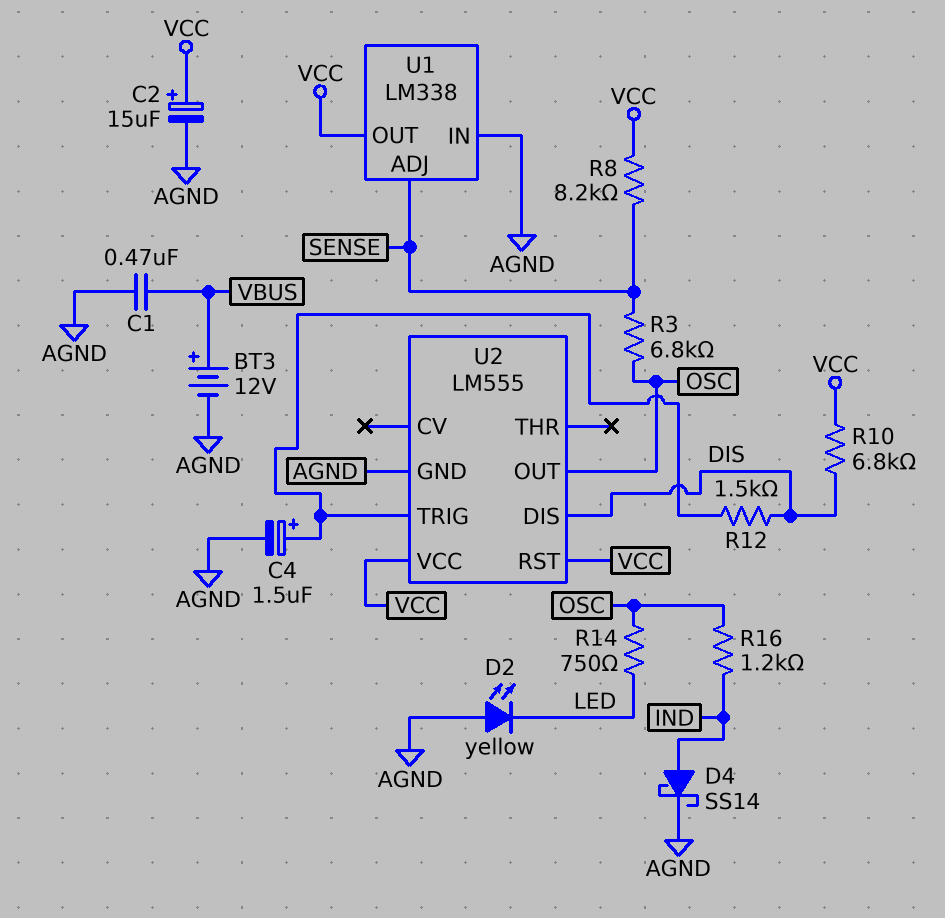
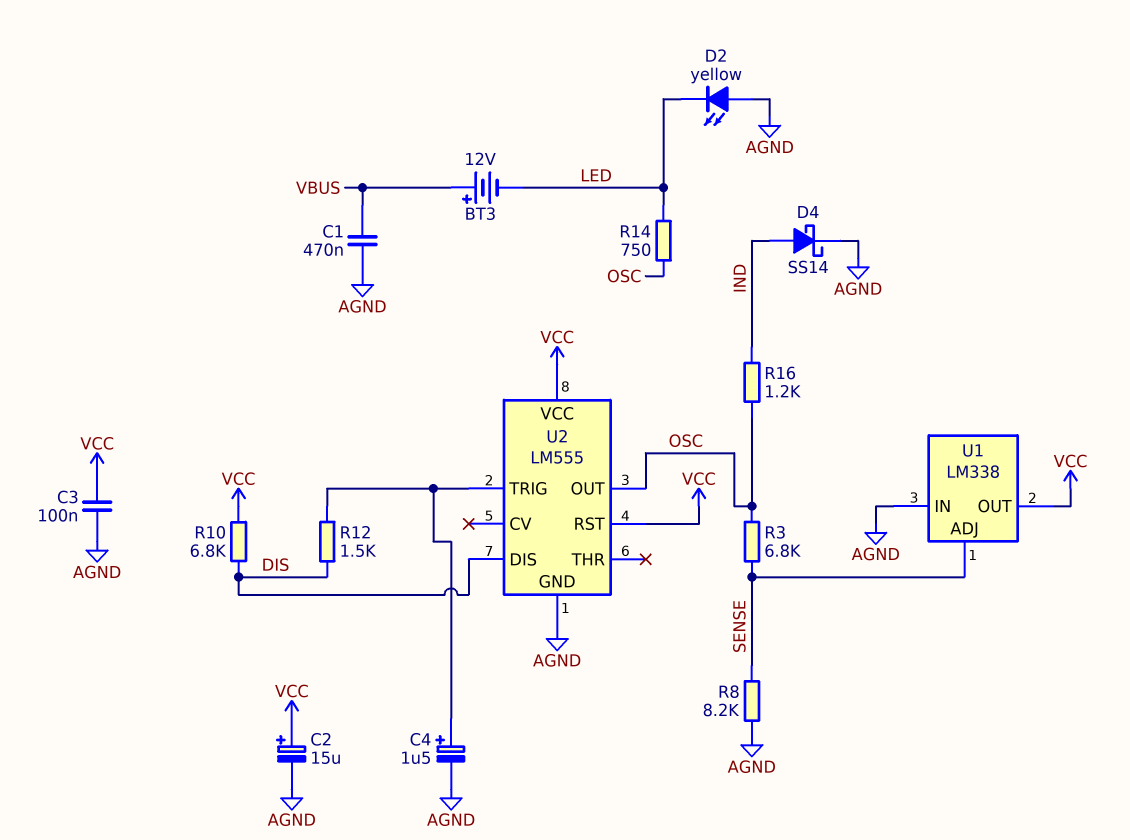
BT3: 12V (plus VBUS, minus AGND) -> 12V (plus VBUS, minus LED)
C3: none -> 100nF (AGND, VCC)
R8: 8.2k (SENSE, VCC) -> 8.2k (AGND, SENSE)

